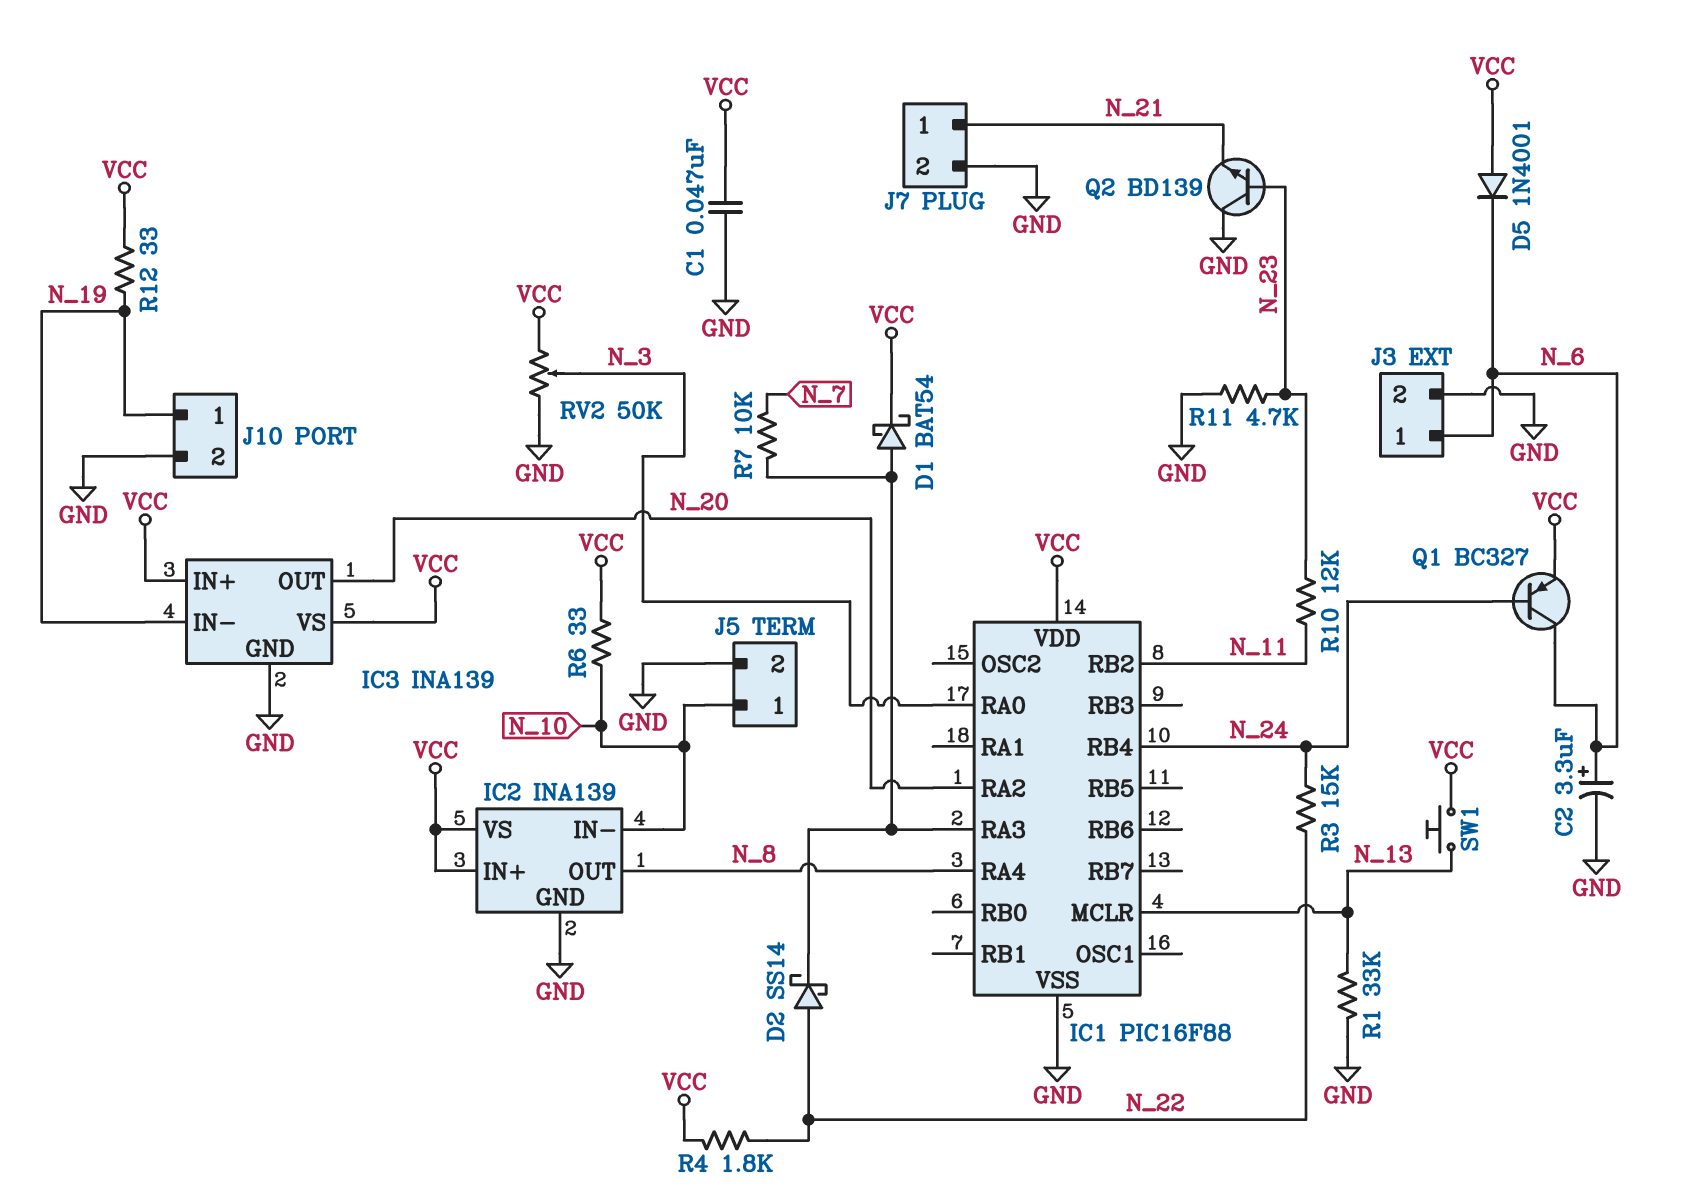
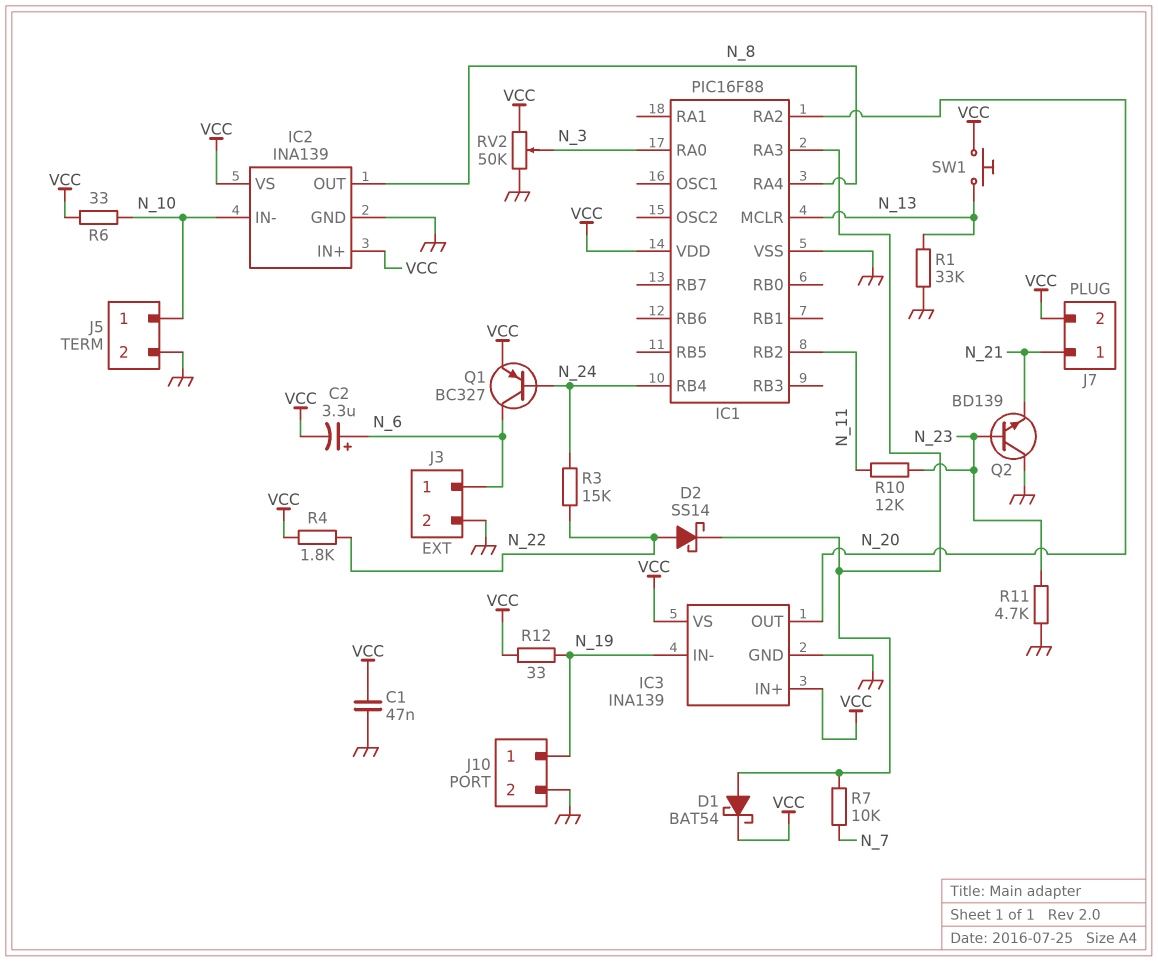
C2: 3.3uF (plus N_6, minus GND) -> 3.3uF (plus N_6, minus VCC)
D5: diode 1N4001 (A VCC, K N_6) -> none
J7 pin 2: GND -> VCC

